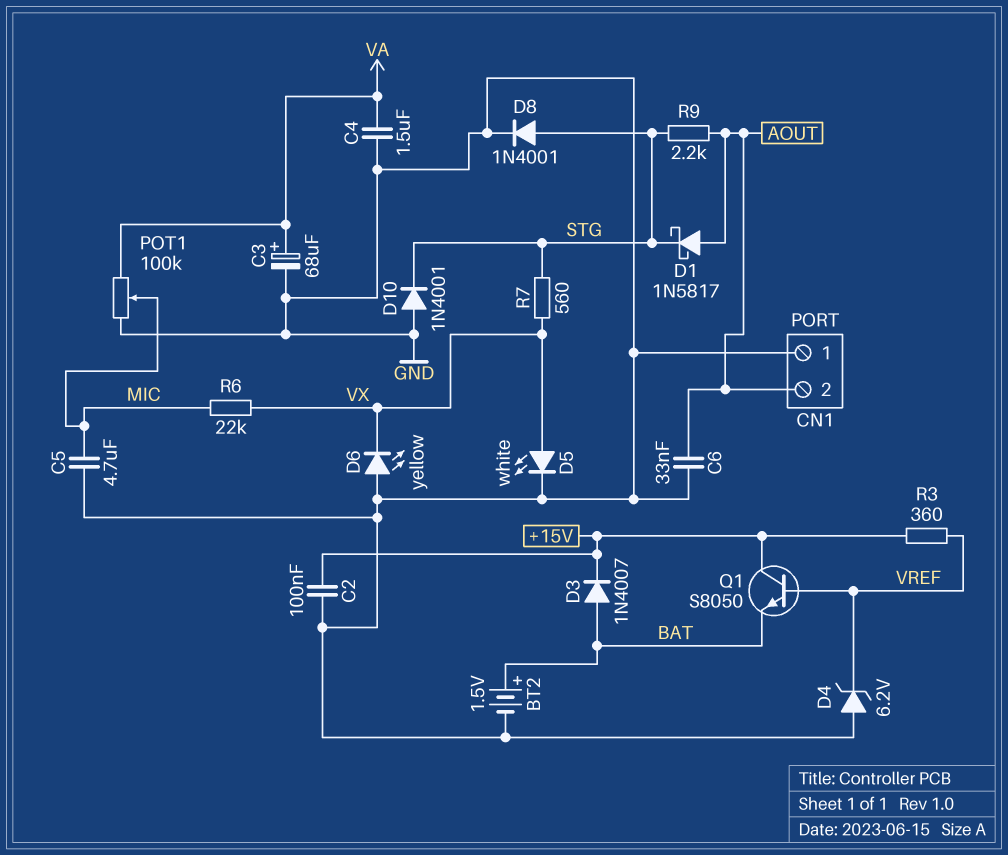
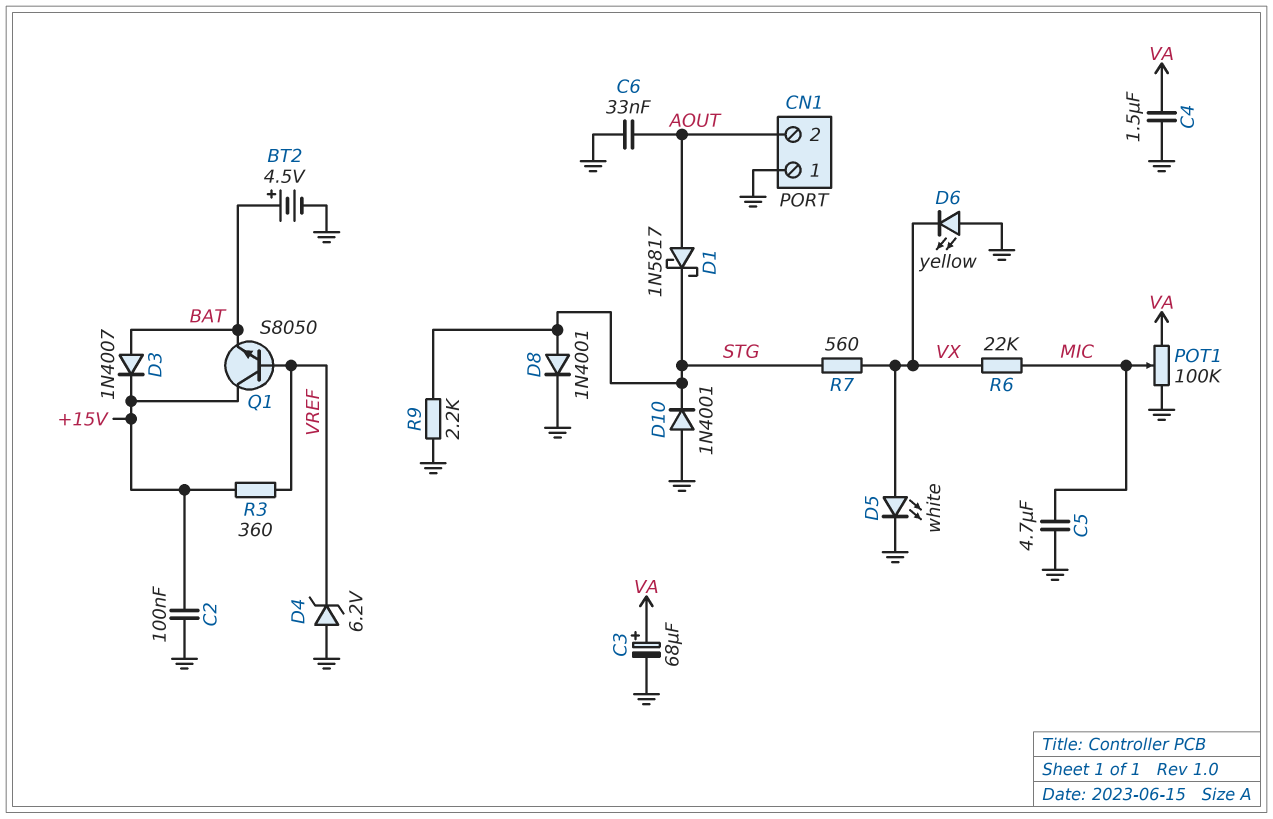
BT2: 1.5V (plus BAT, minus GND) -> 4.5V (plus BAT, minus GND)
R9: 2.2k (AOUT, STG) -> 2.2k (GND, STG)

